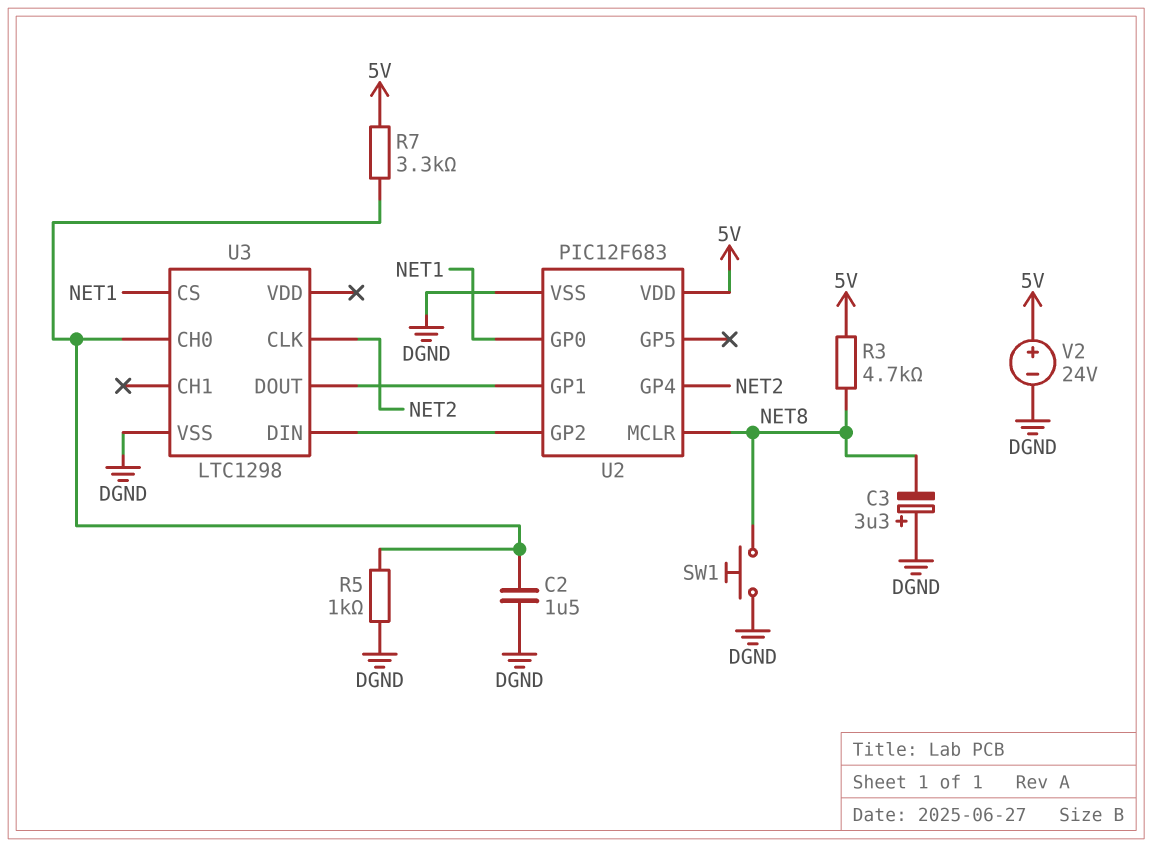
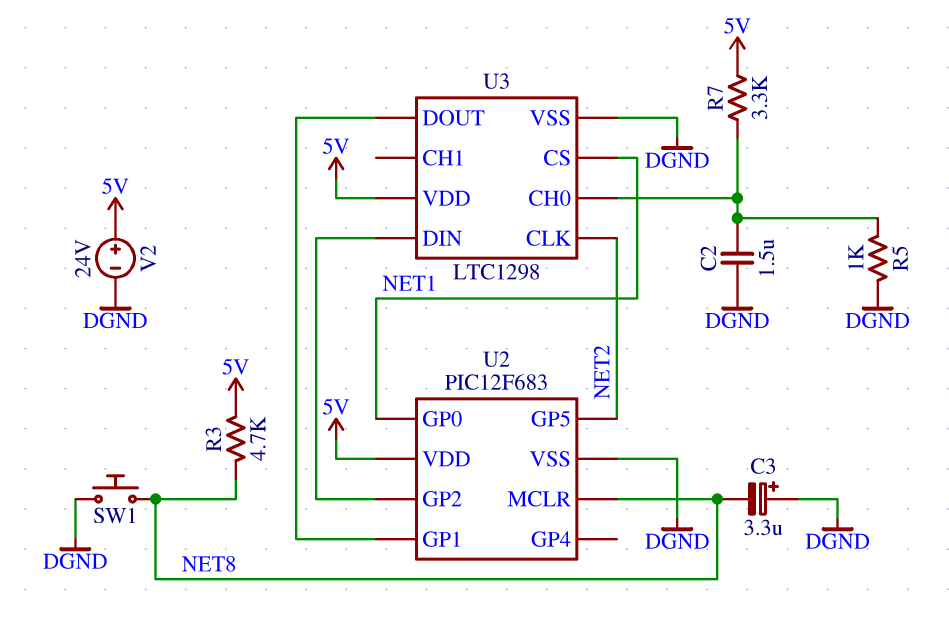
U2 pin GP4: NET2 -> none
U2 pin GP5: none -> NET2
U3 pin VDD: none -> 5V

